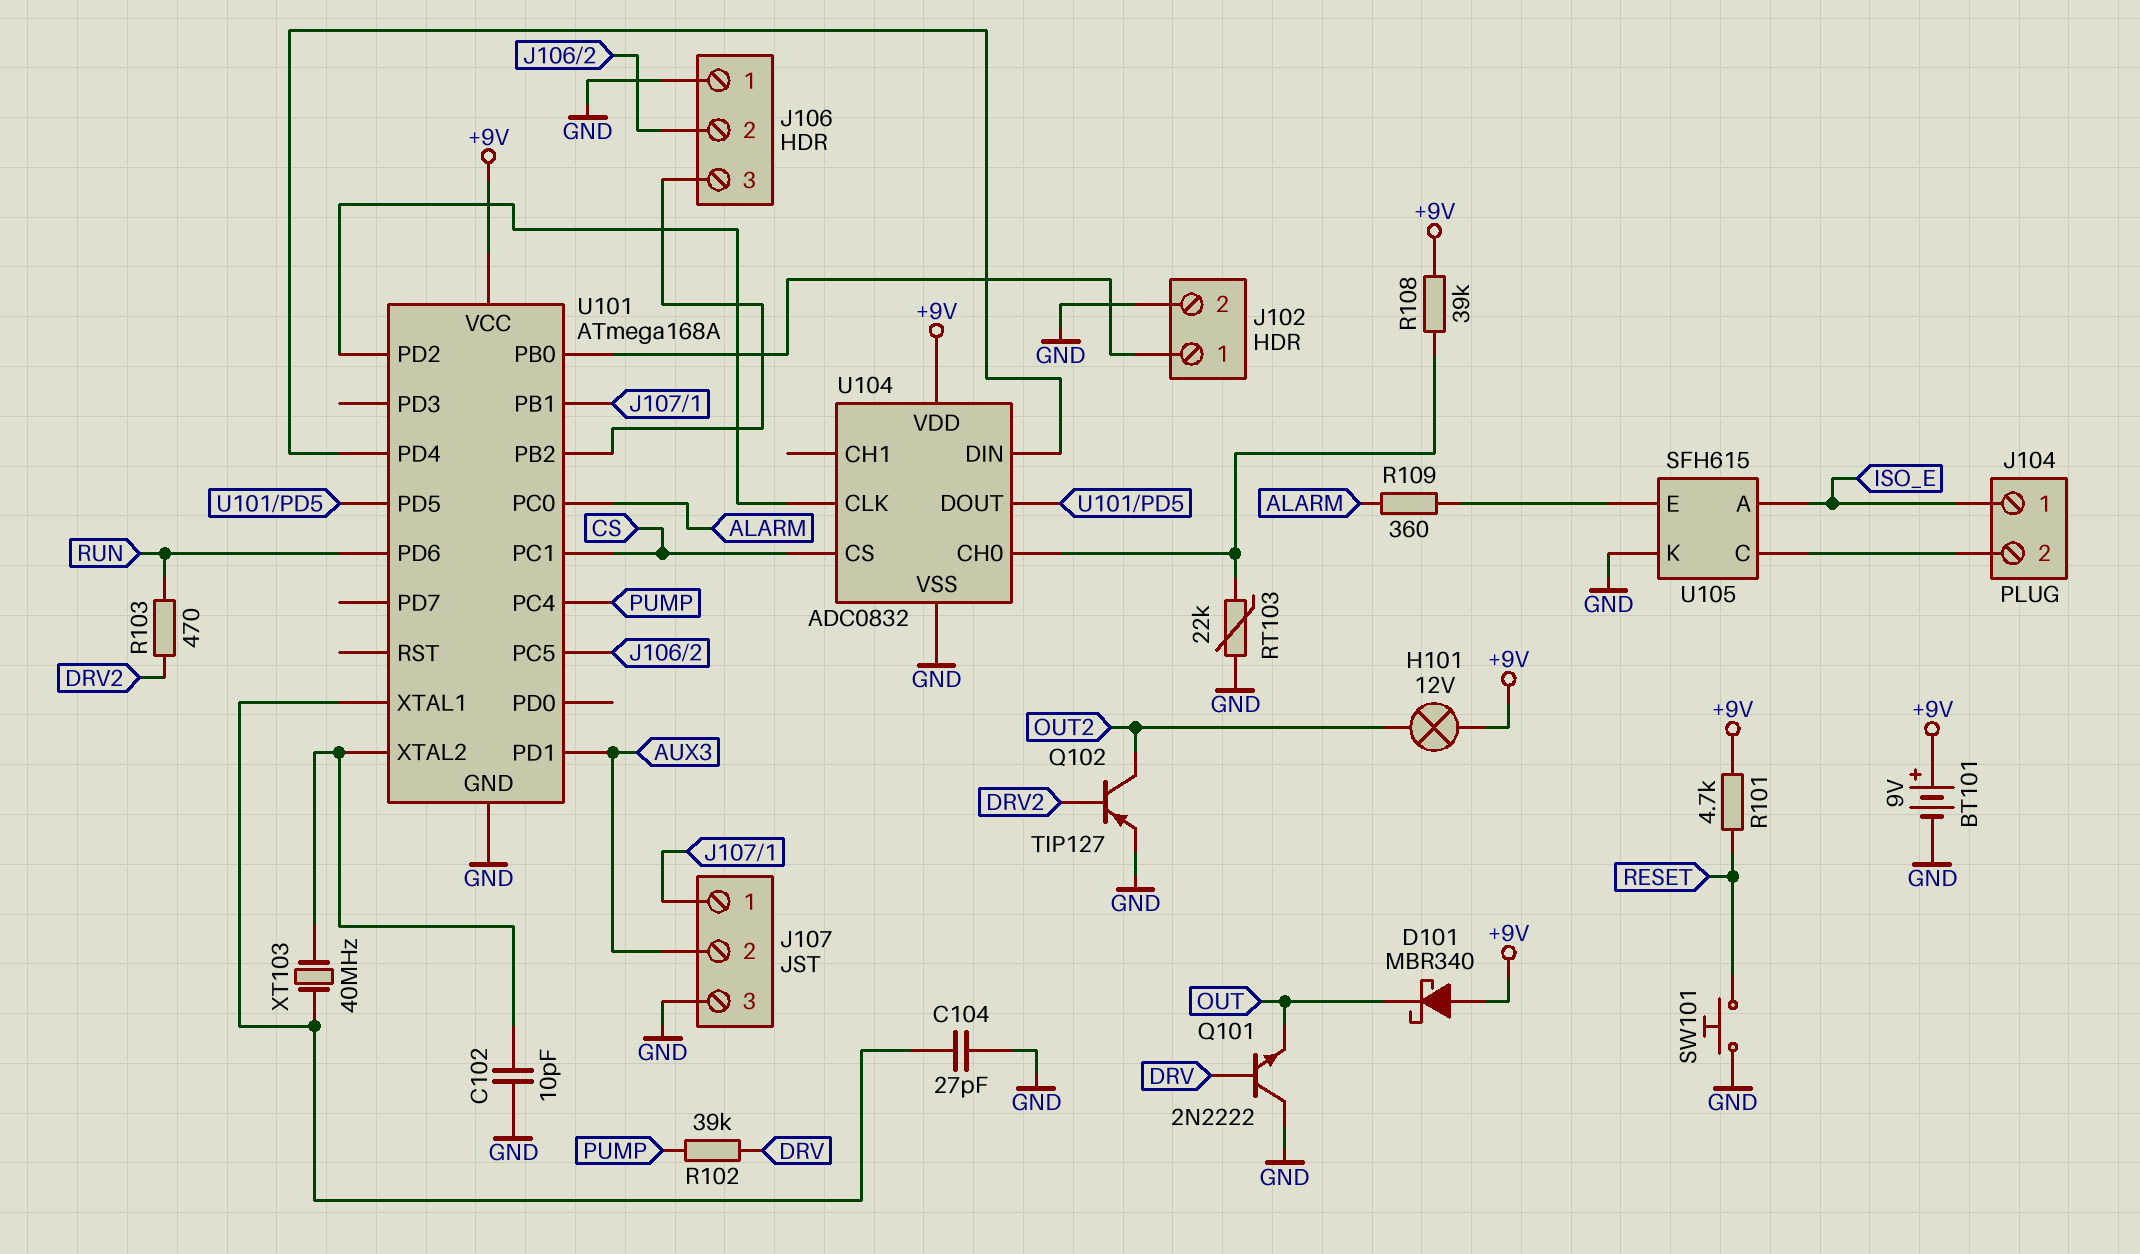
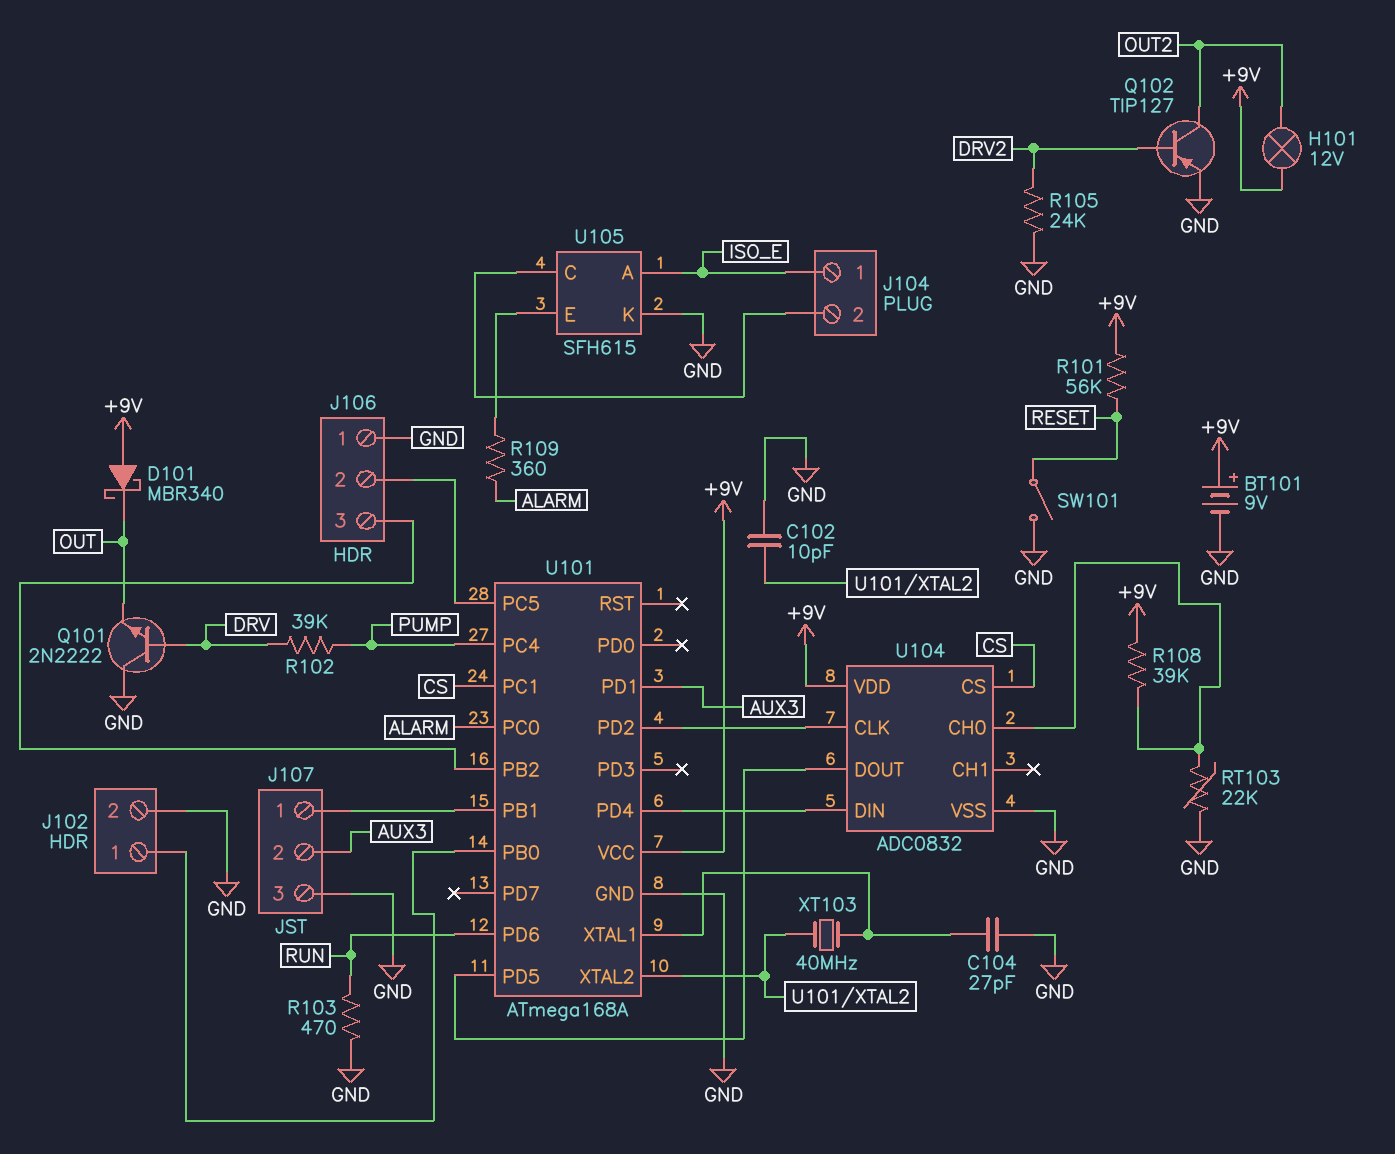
R101: 4.7k (+9V, RESET) -> 56k (+9V, RESET)
R103: 470 (DRV2, RUN) -> 470 (GND, RUN)
R105: none -> 24k (DRV2, GND)
SW101: button (GND, RESET) -> switch (GND, RESET)

